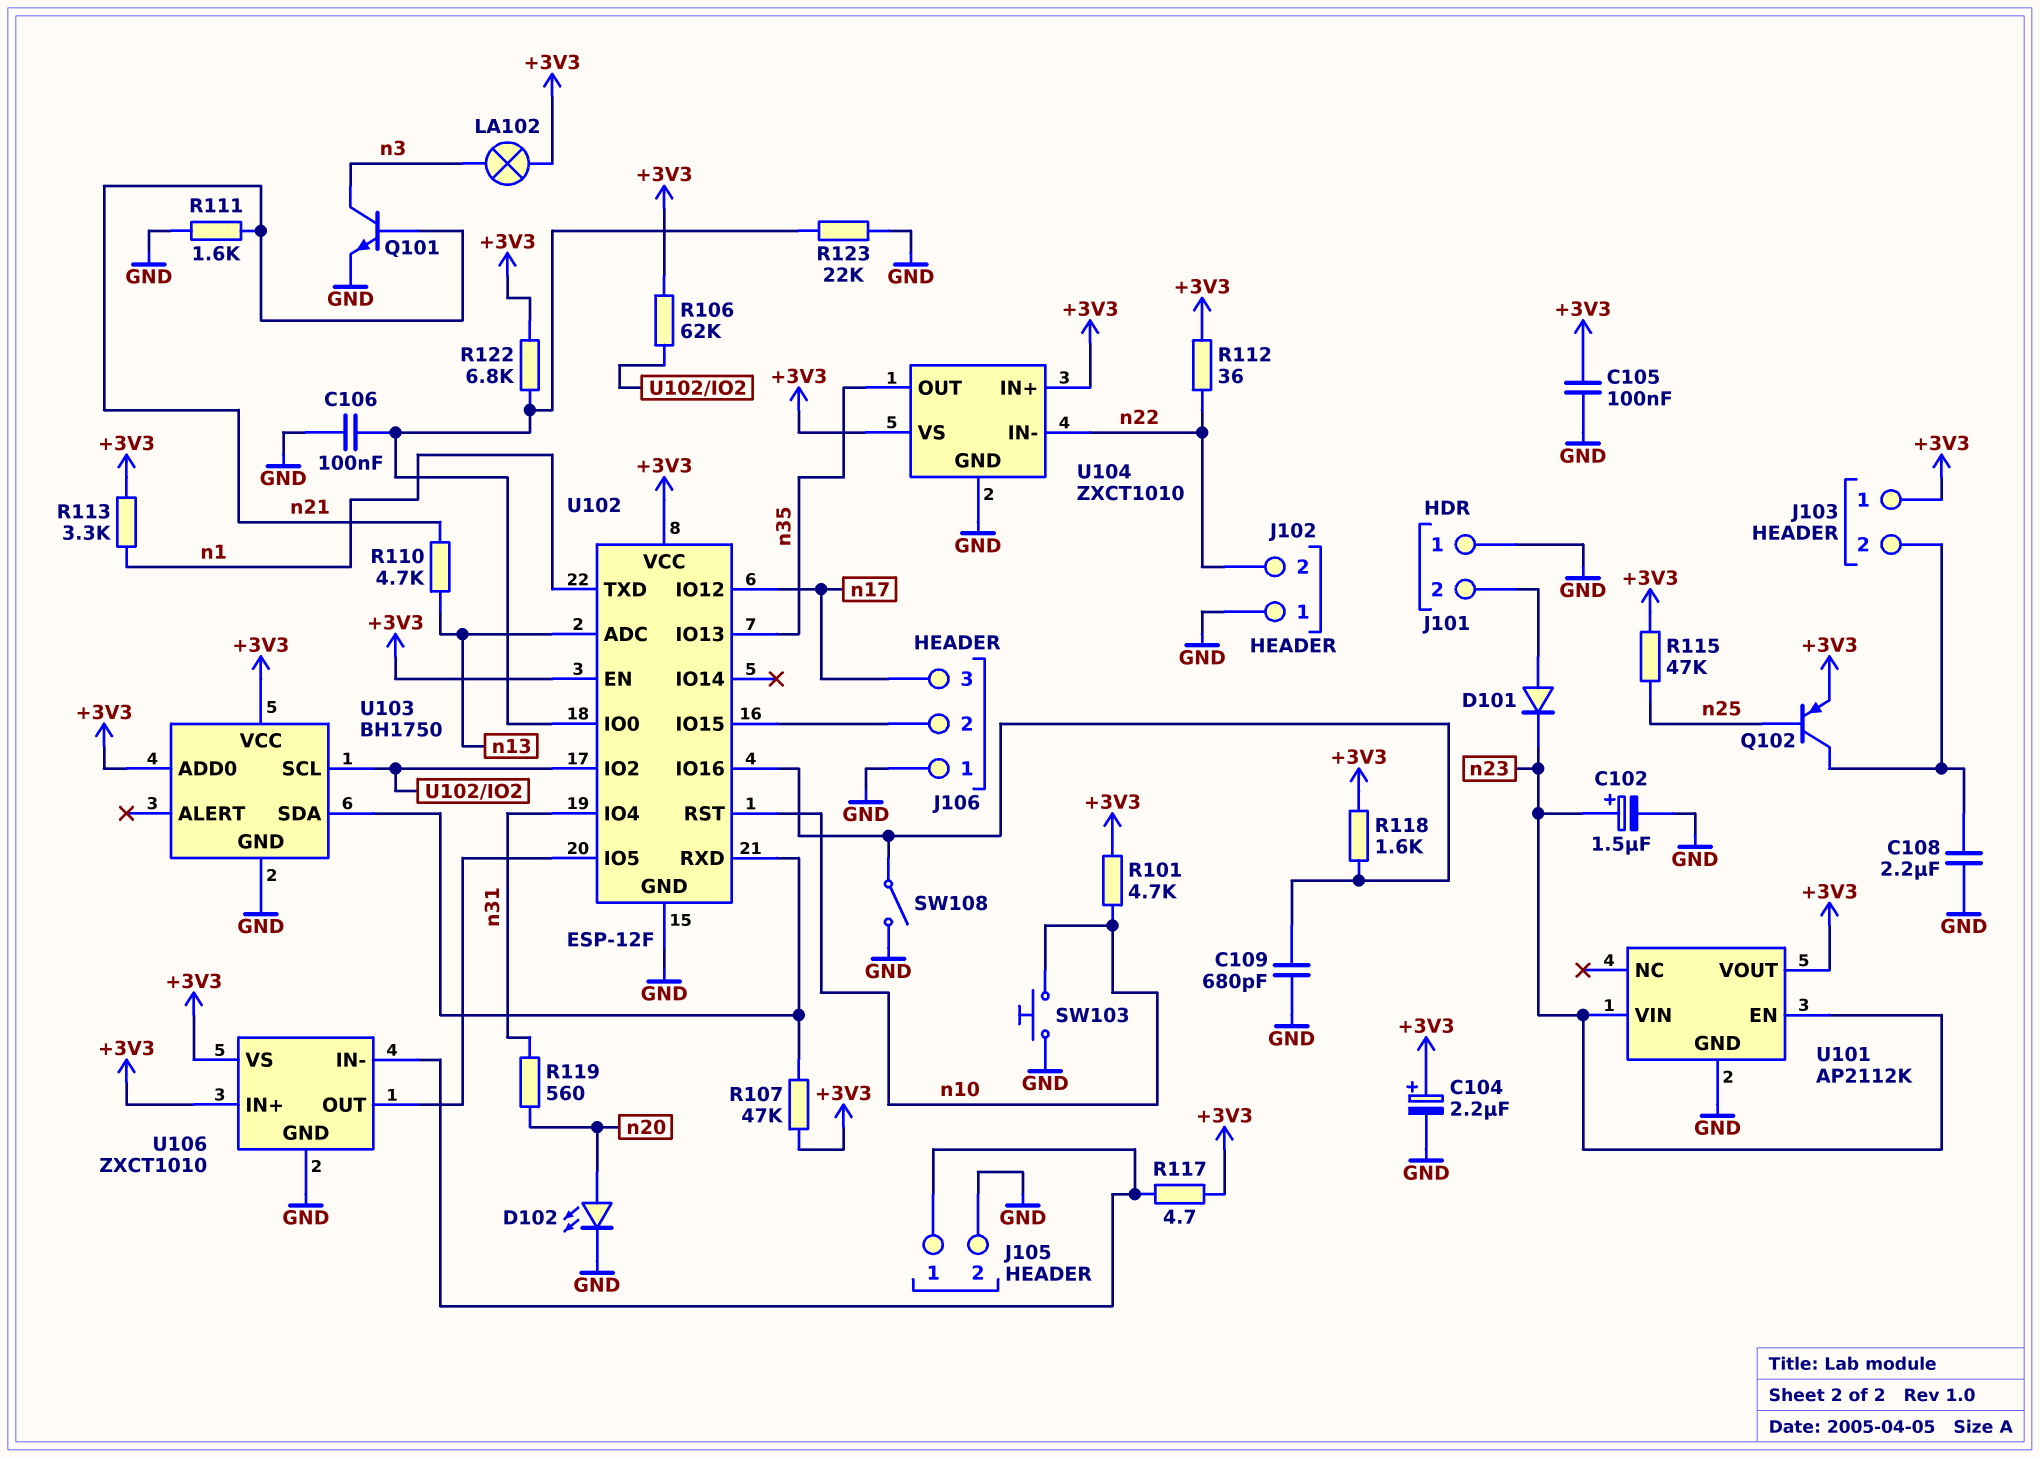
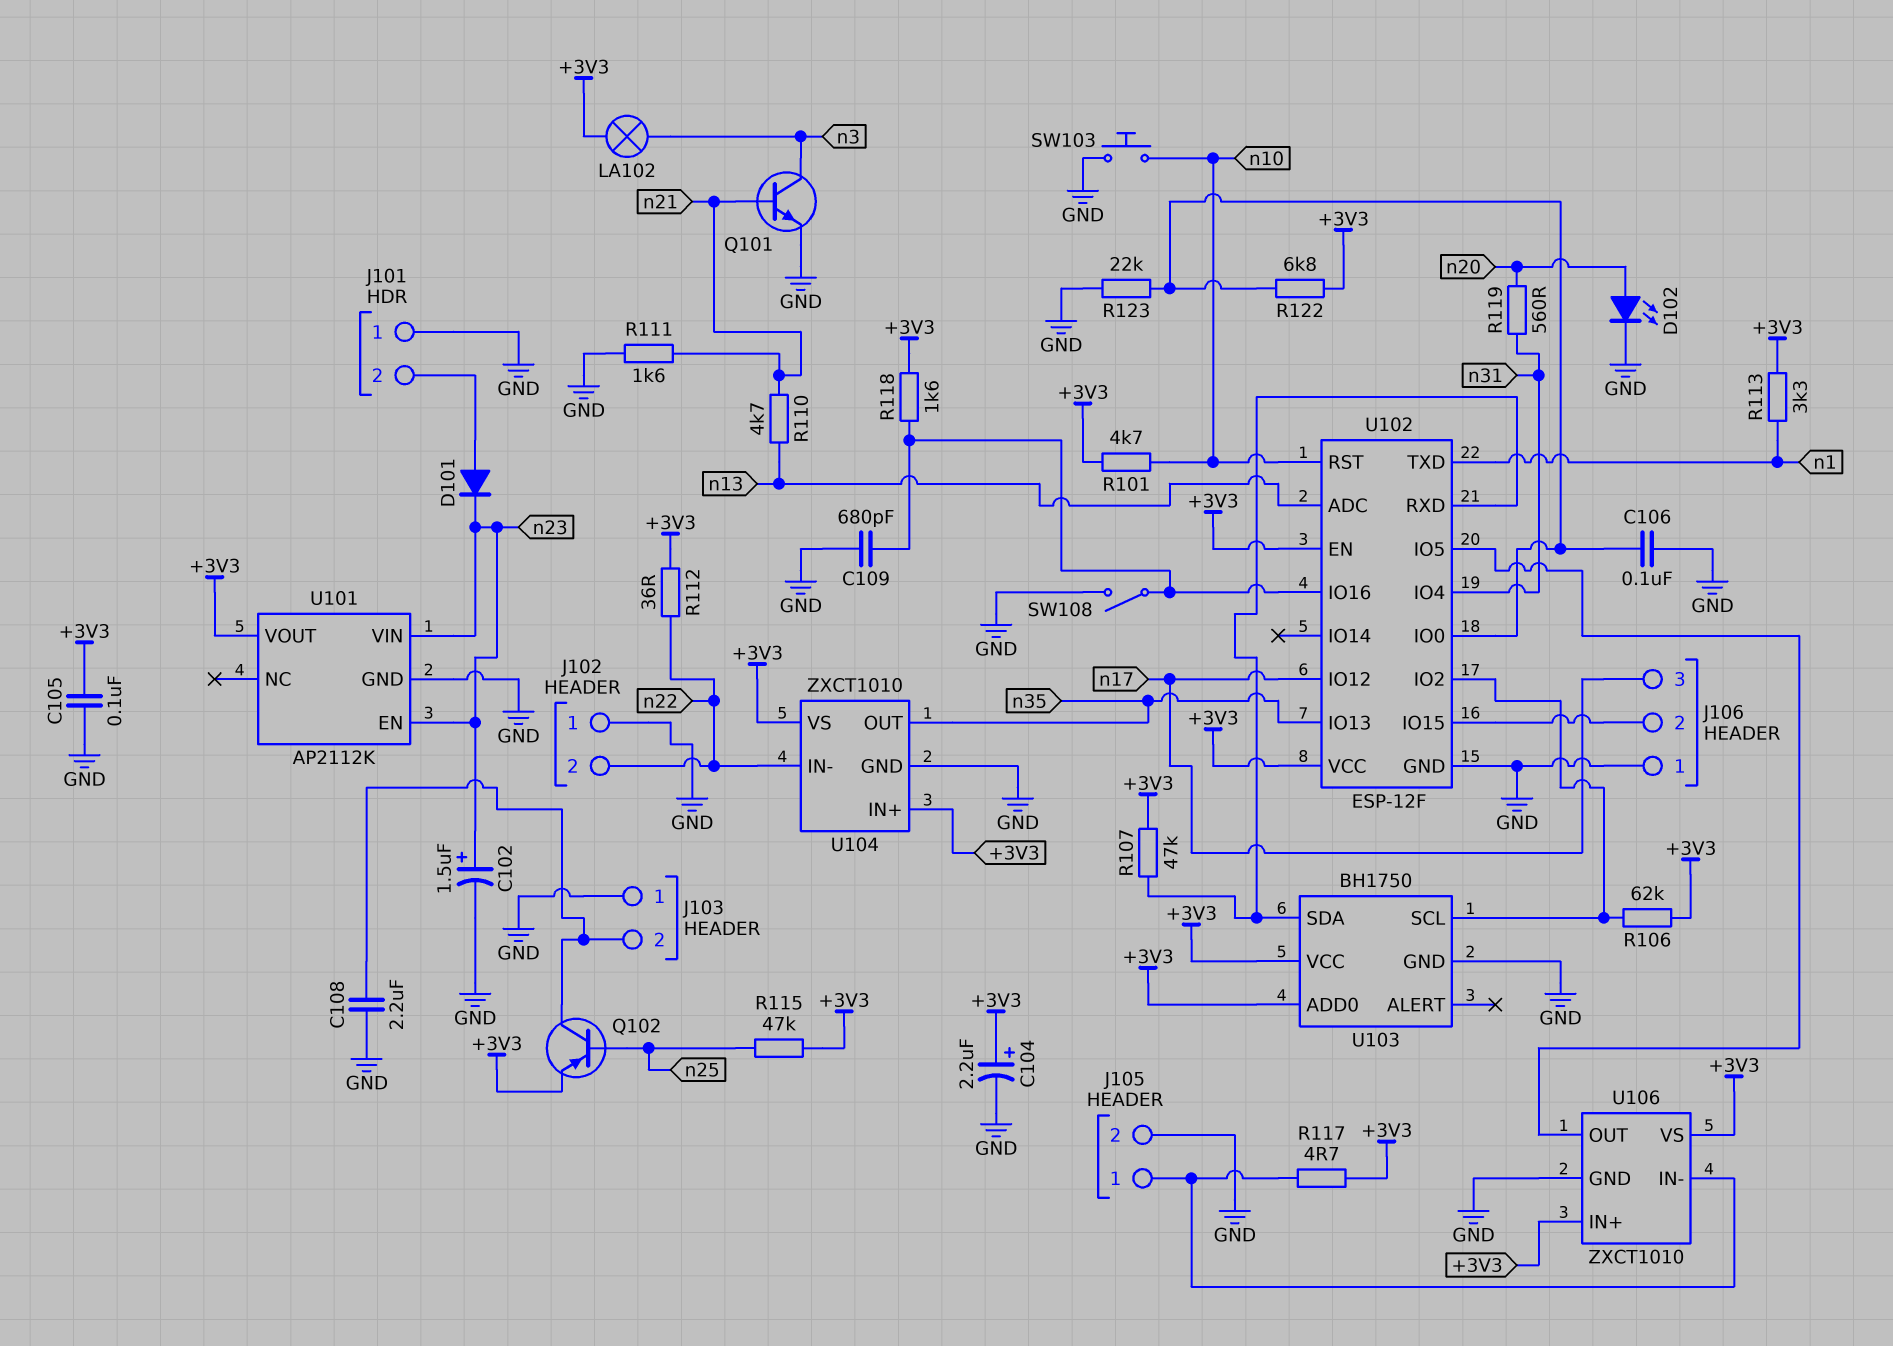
J103 pin 1: +3V3 -> GND

